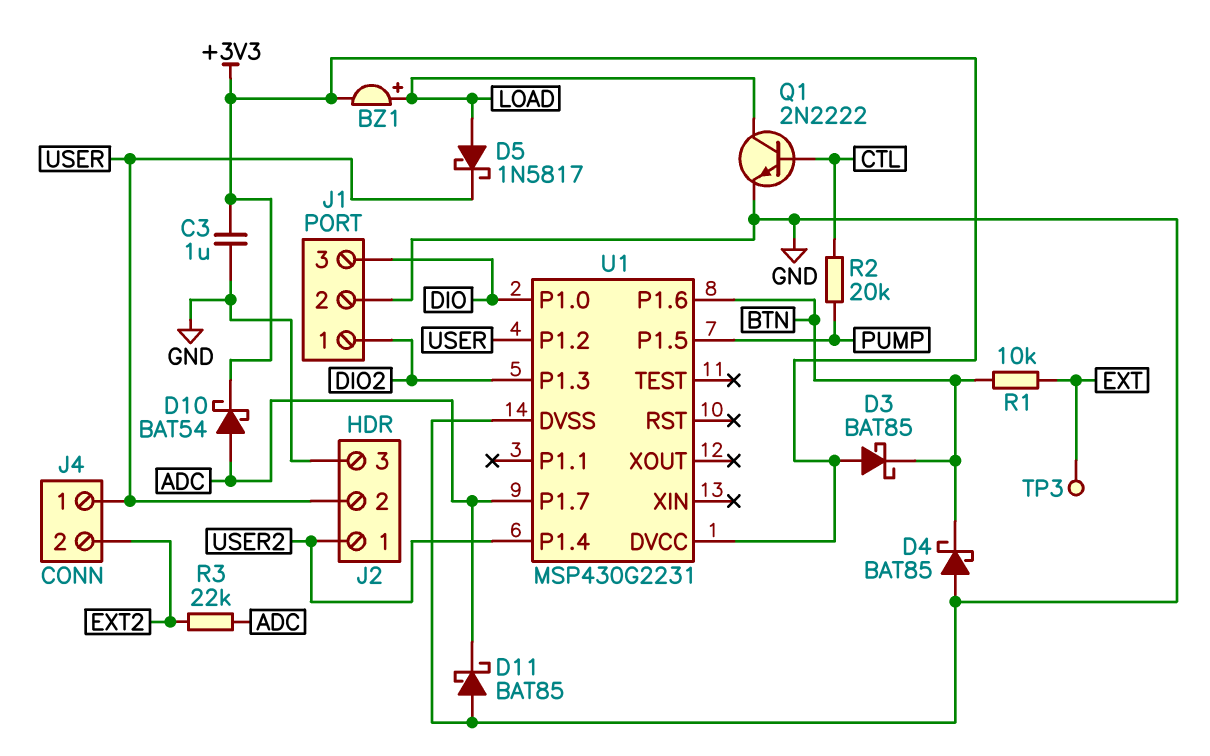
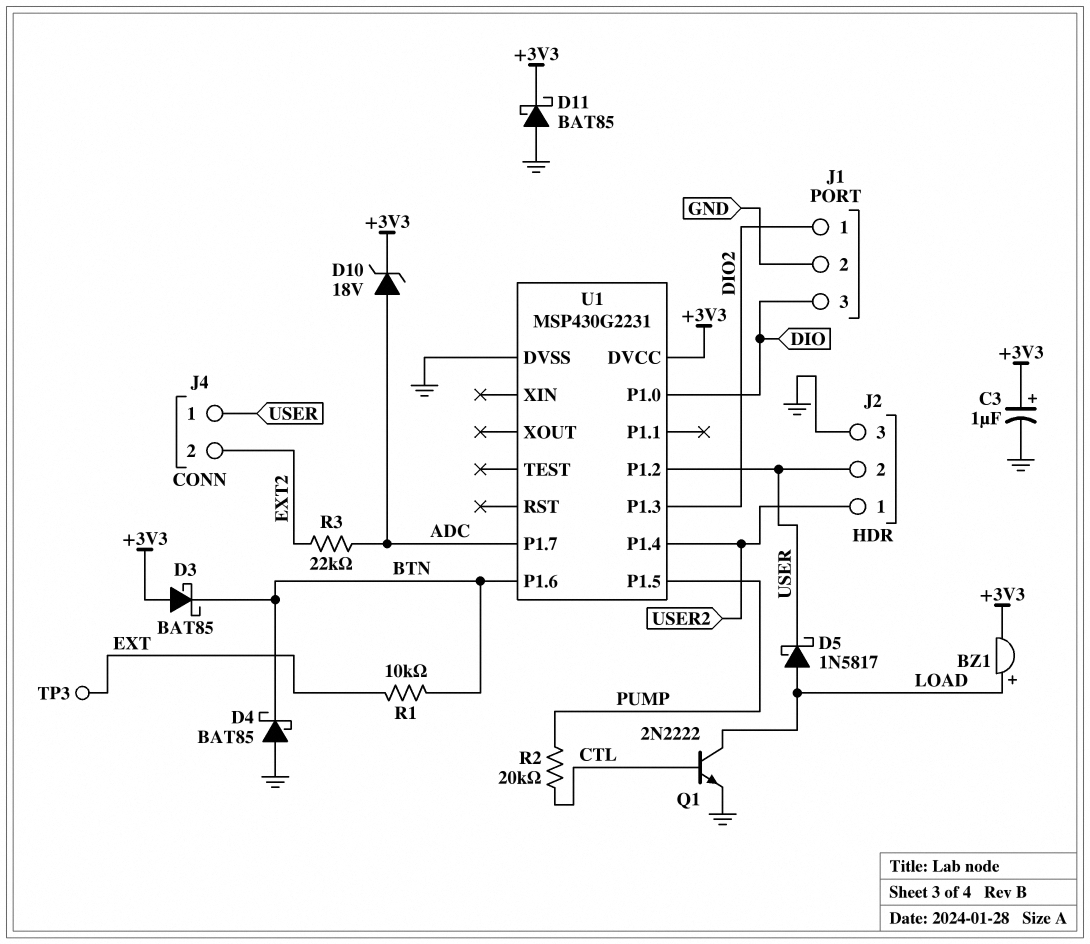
C3: 1uF (+3V3, GND) -> 1uF (plus +3V3, minus GND)
D10: schottky BAT54 (A ADC, K +3V3) -> zener 18V (A ADC, K +3V3)
D11: schottky BAT85 (A GND, K ADC) -> schottky BAT85 (A GND, K +3V3)

